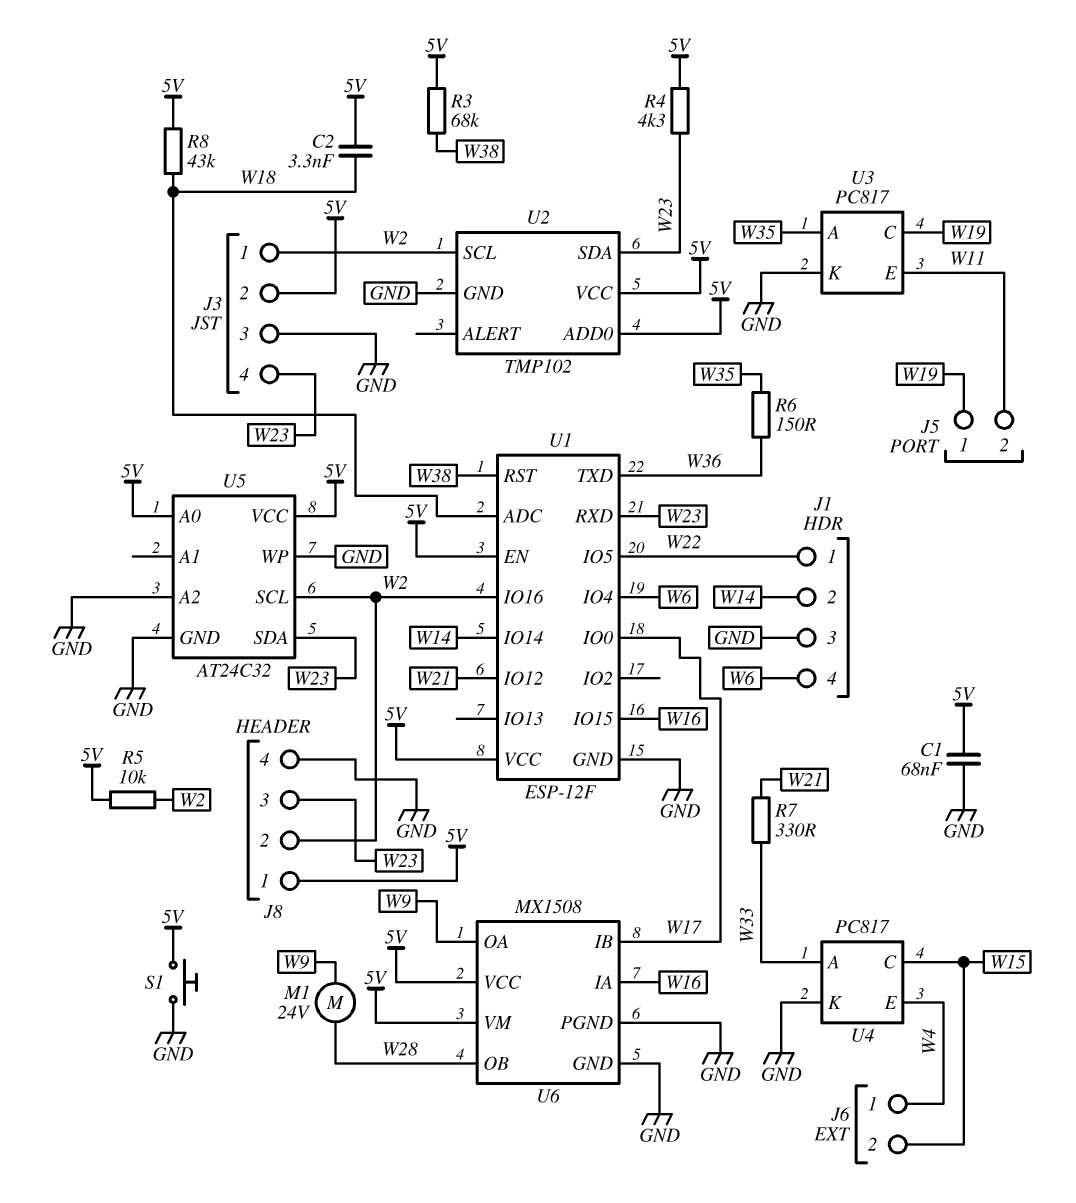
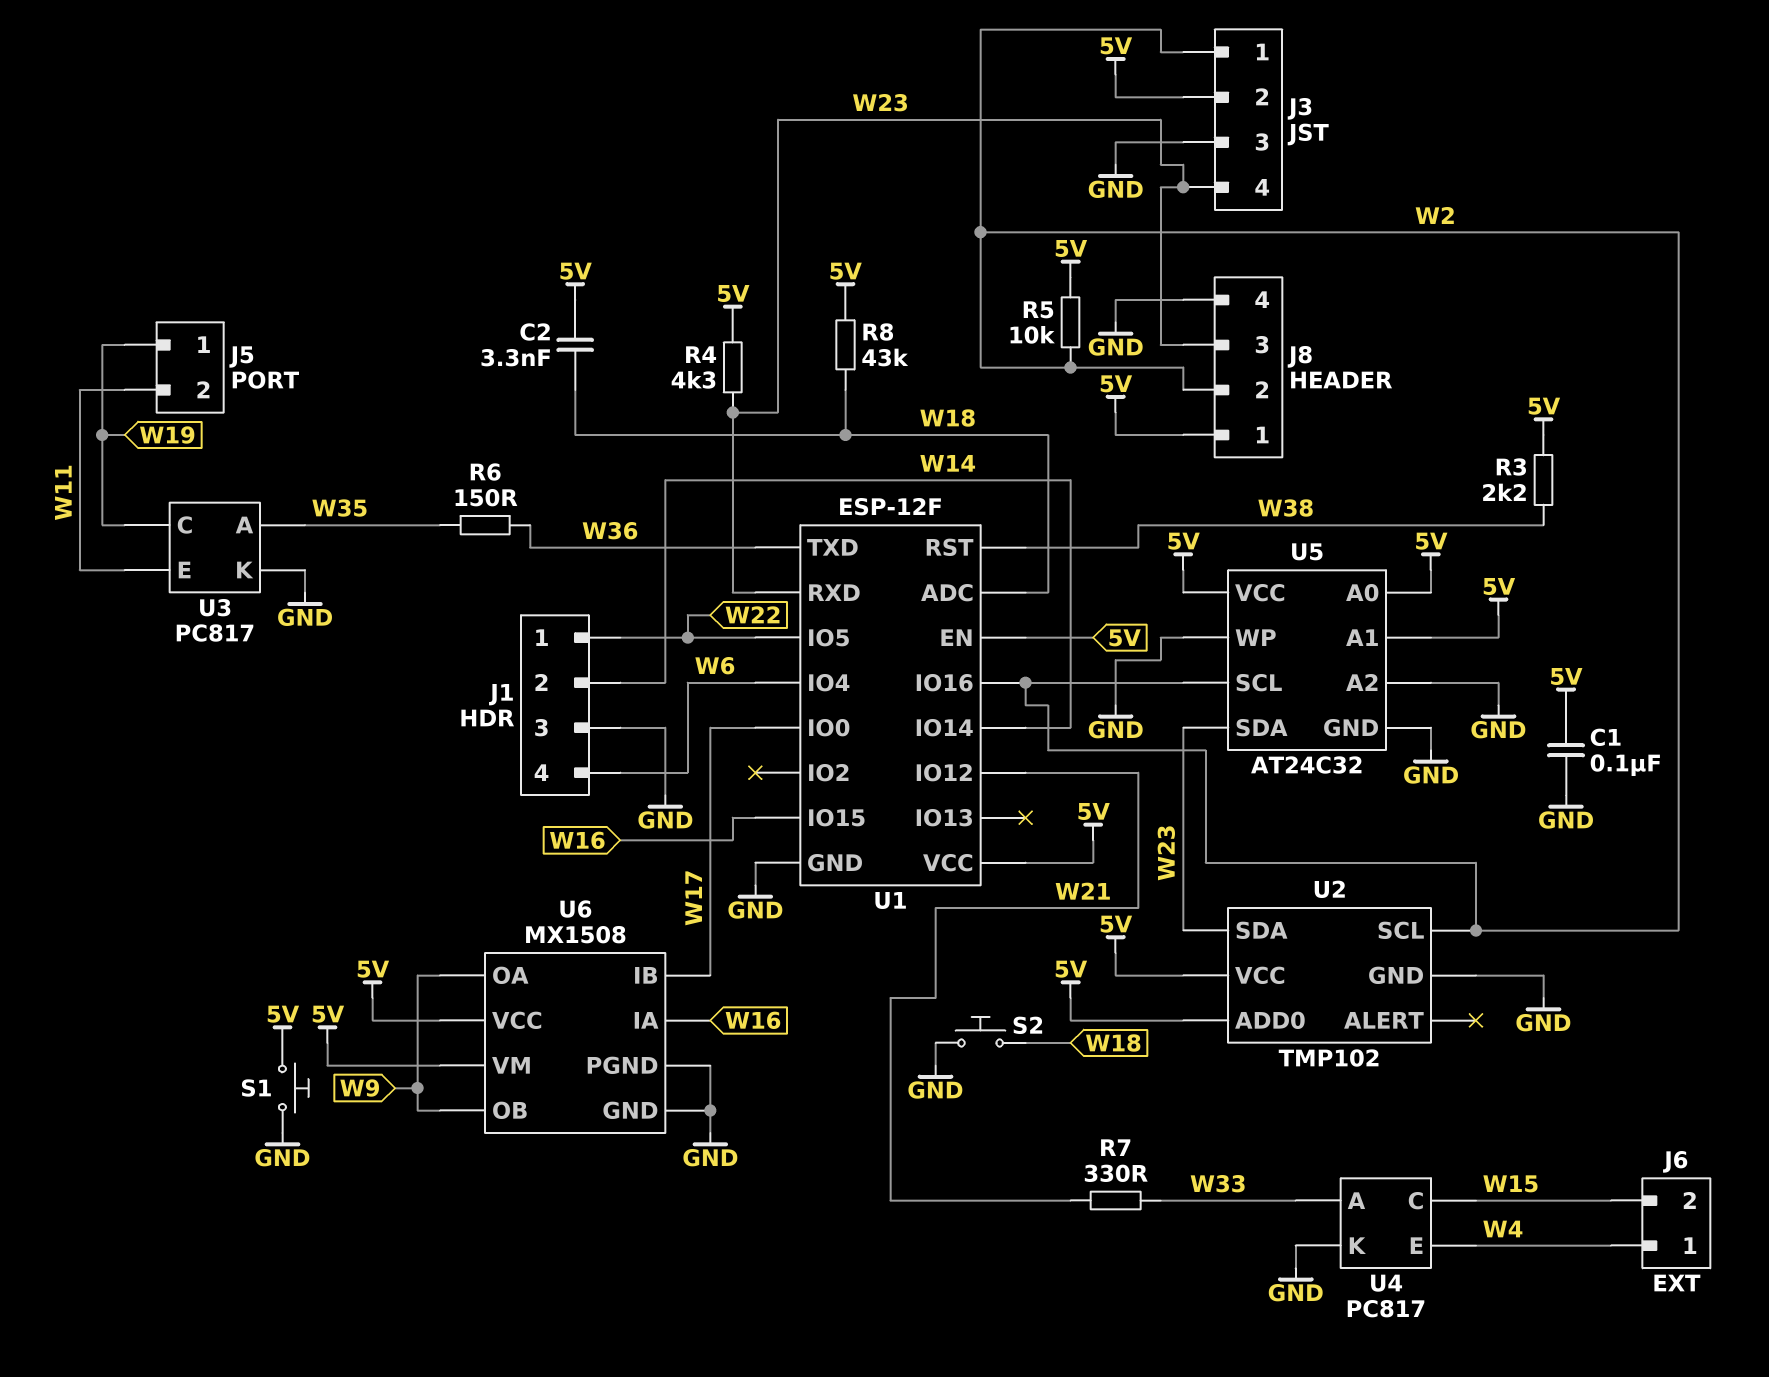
C1: 68nF (5V, GND) -> 100nF (5V, GND)
M1: motor 24V (W9, W28) -> none
R3: 68k (5V, W38) -> 2.2k (5V, W38)
S2: none -> button (GND, W18)
U5 pin A1: none -> 5V
U6 pin OB: W28 -> W9

